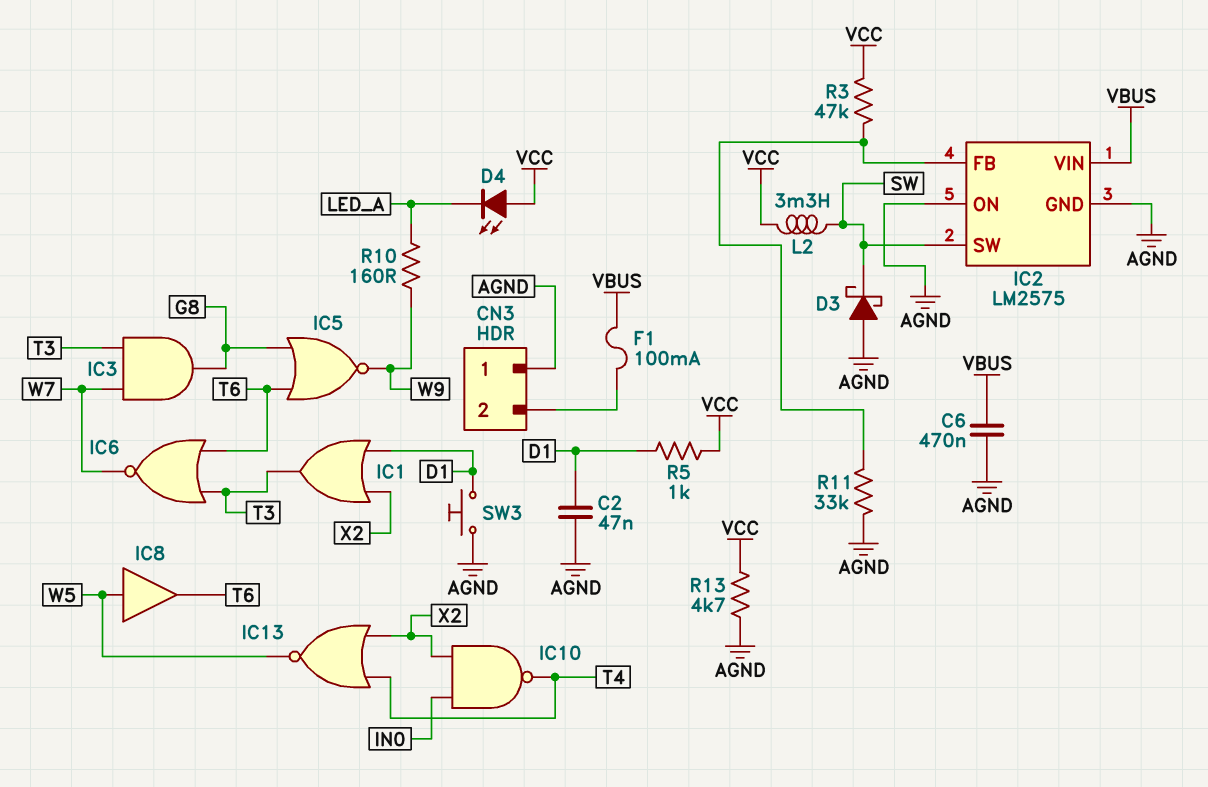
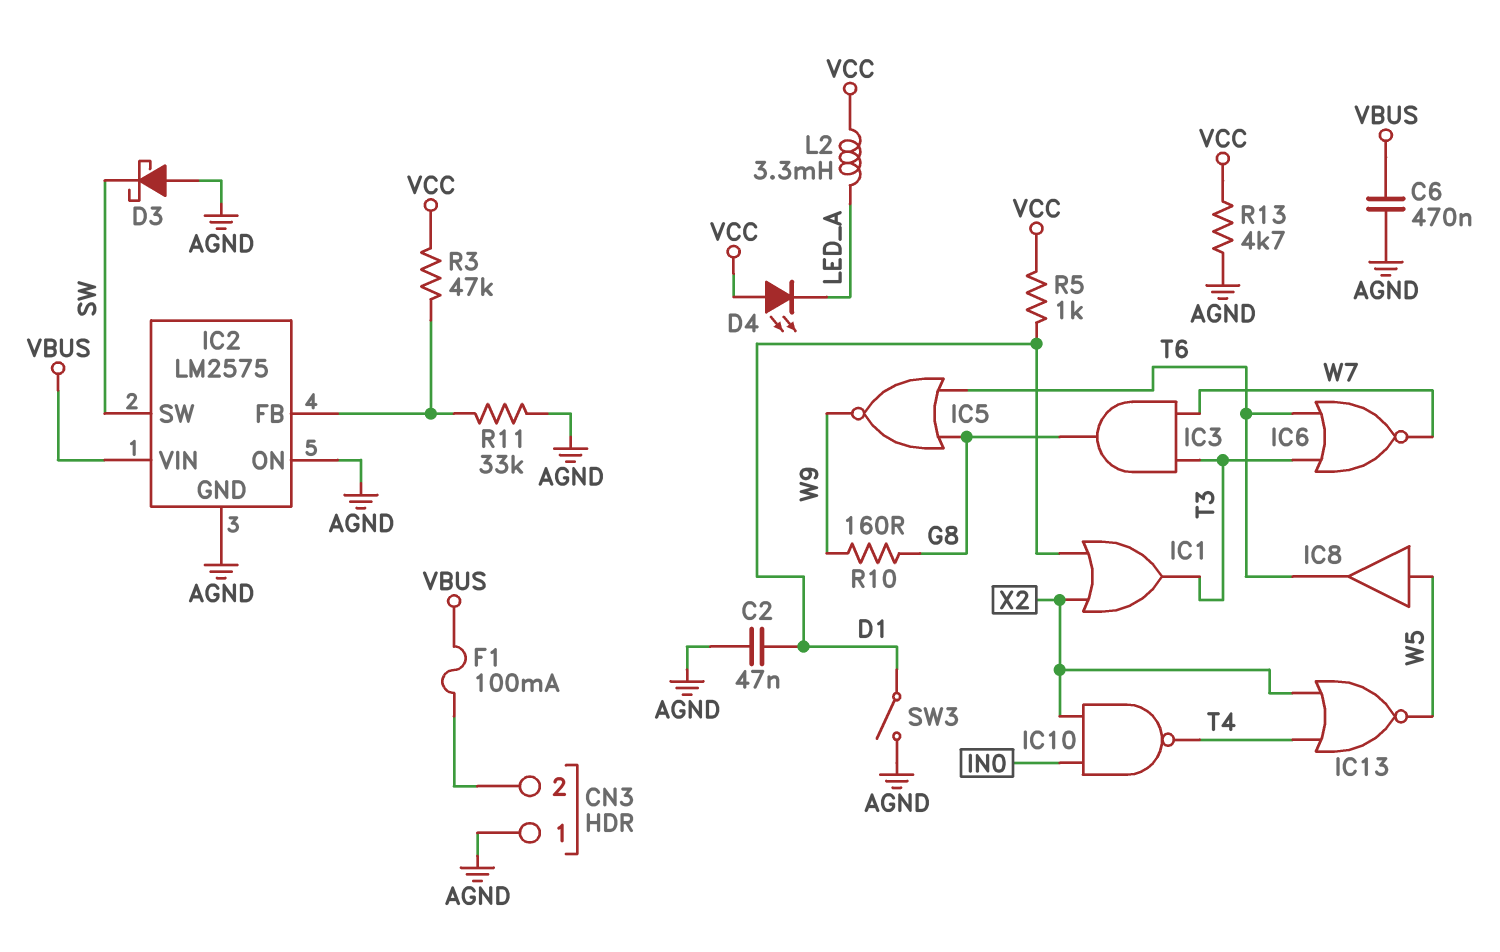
L2: 3.3mH (SW, VCC) -> 3.3mH (LED_A, VCC)
R10: 160 (LED_A, W9) -> 160 (G8, W9)
SW3: button (AGND, D1) -> switch (AGND, D1)

